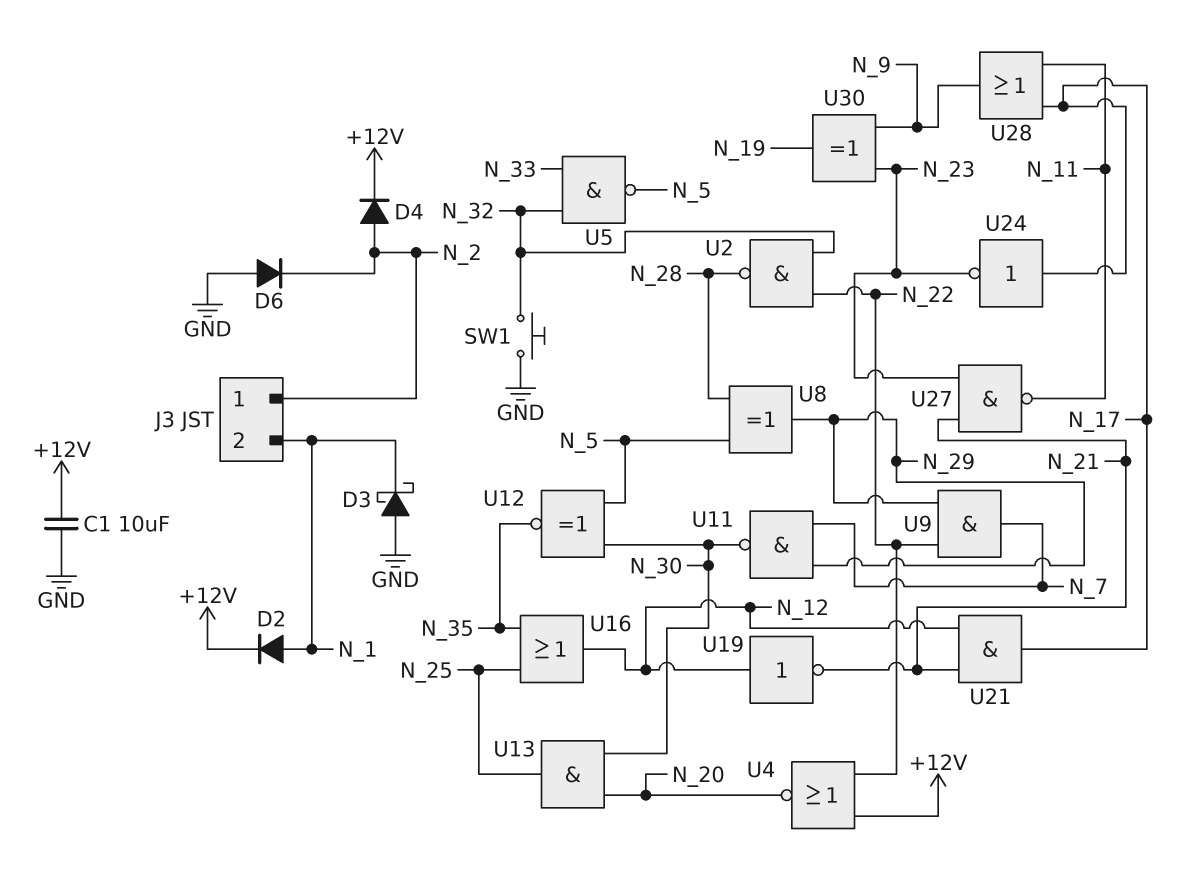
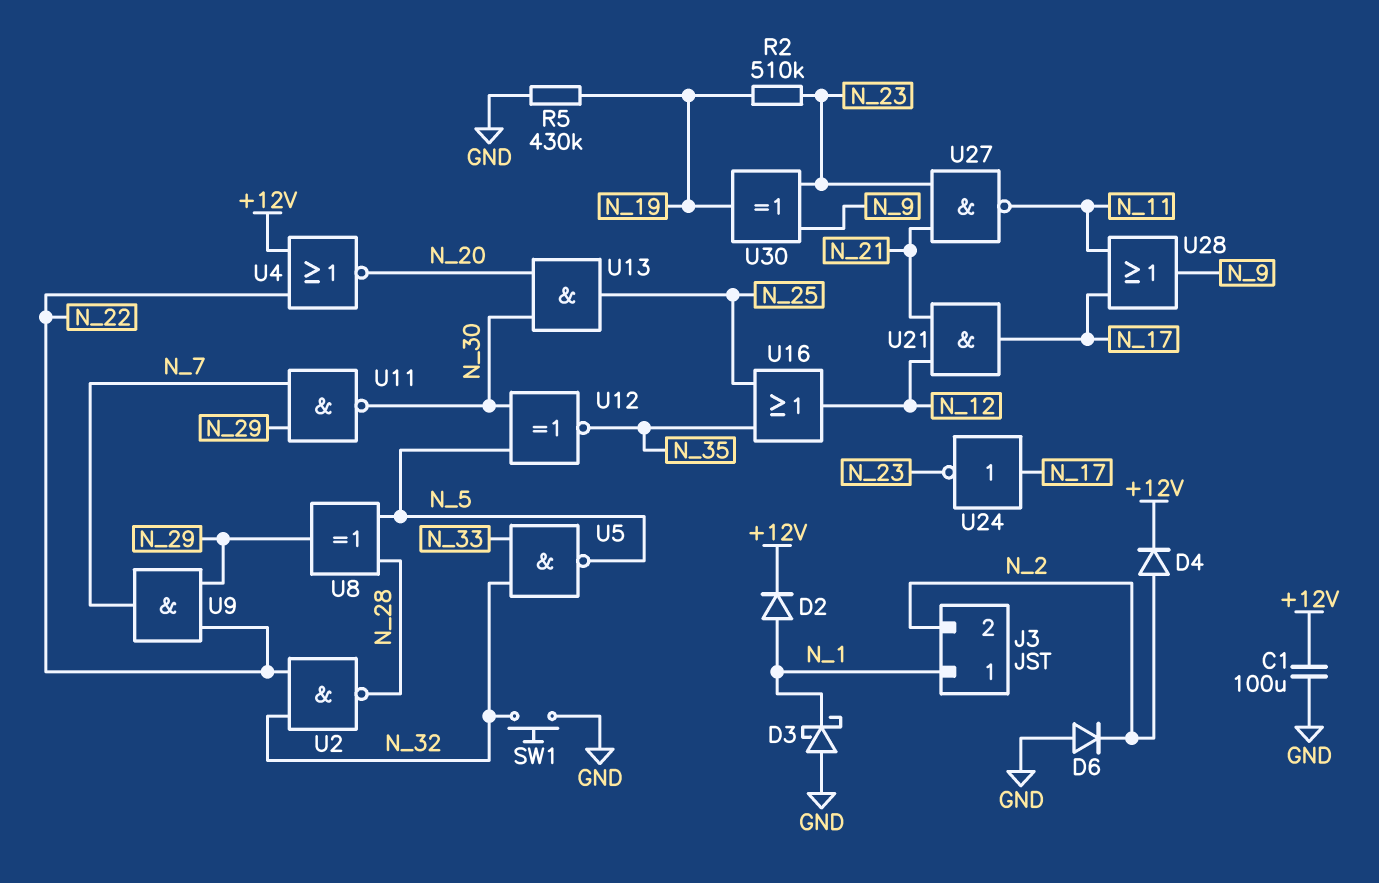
C1: 10uF (+12V, GND) -> 100uF (+12V, GND)
J3 pin 1: N_2 -> N_1
J3 pin 2: N_1 -> N_2
R2: none -> 510k (N_19, N_23)
R5: none -> 430k (GND, N_19)
U19: NOT (in N_12, out N_21) -> none

